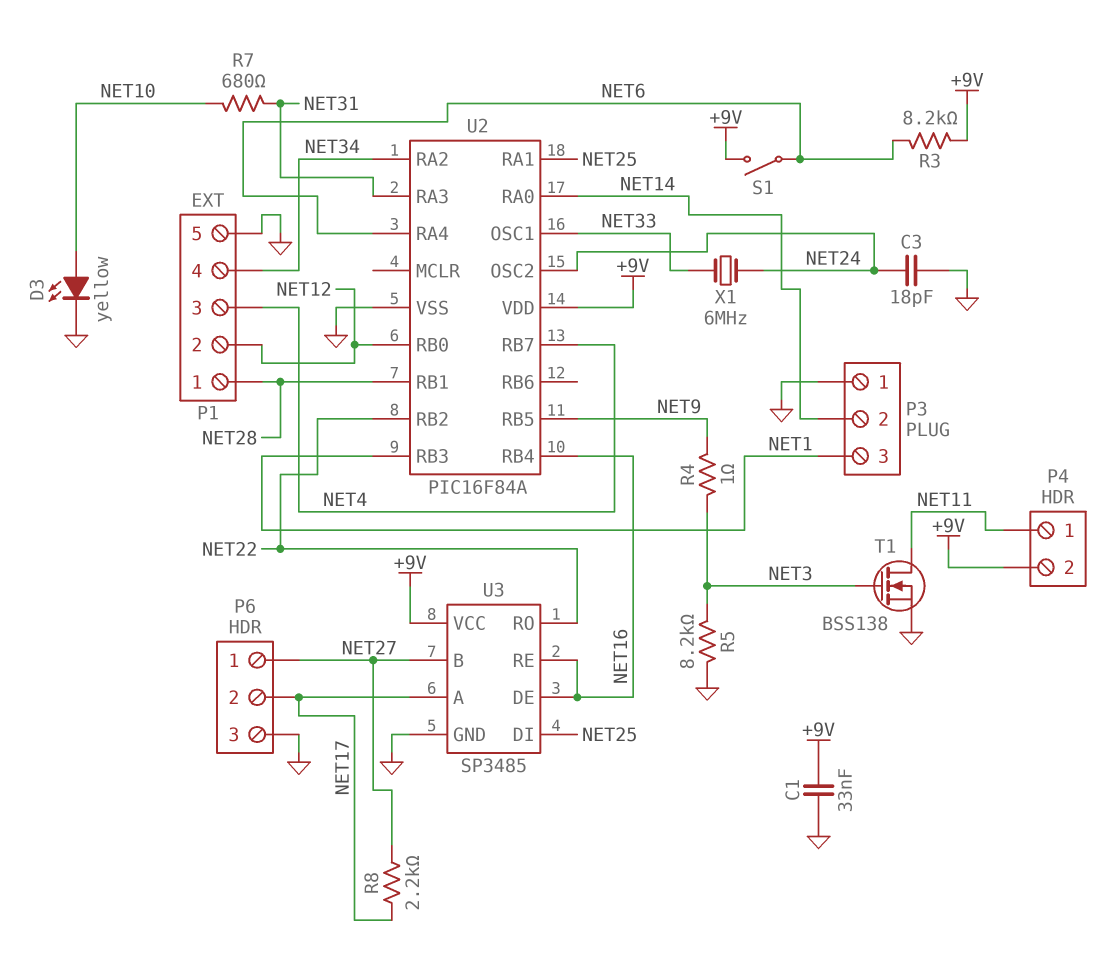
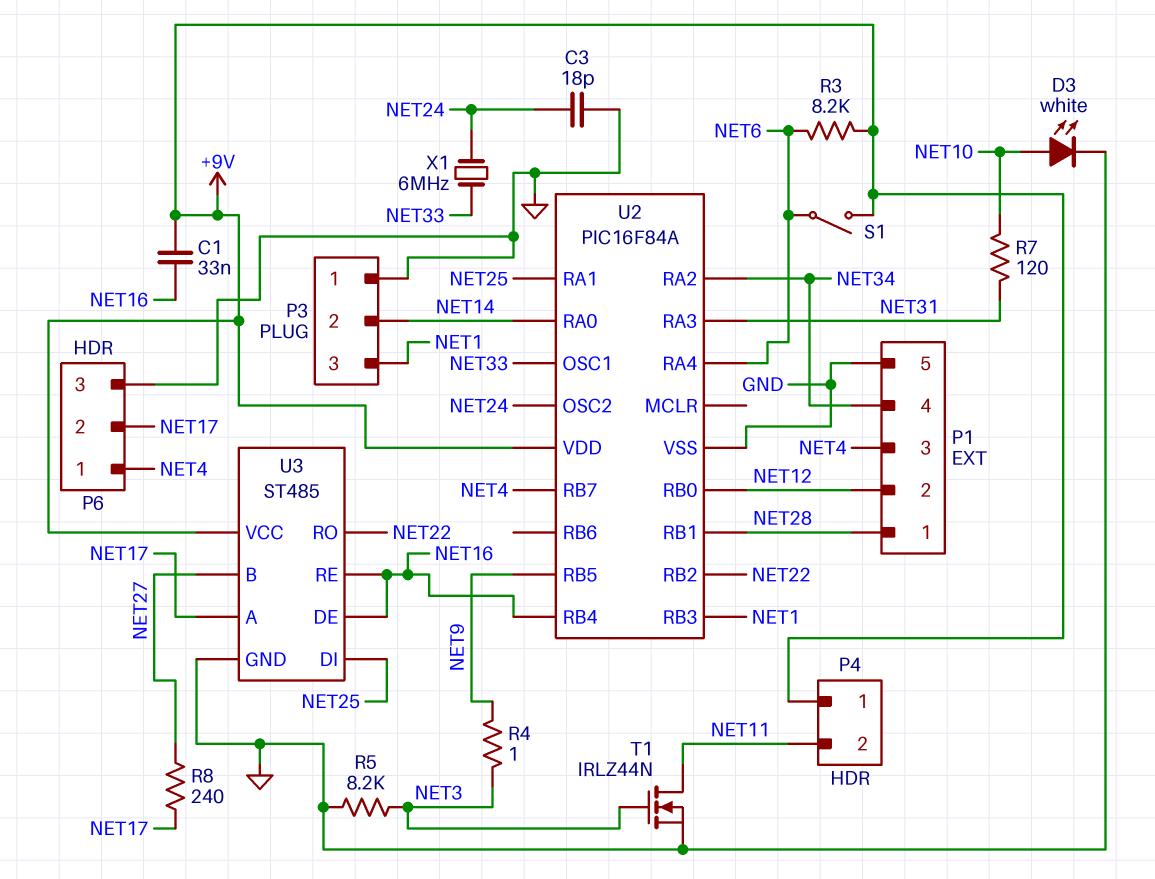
C1: 33nF (+9V, GND) -> 33nF (+9V, NET16)
D3: LED yellow (A NET10, K GND) -> LED white (A NET10, K GND)
P4 pin 1: NET11 -> +9V
P4 pin 2: +9V -> NET11
P6 pin 1: NET27 -> NET4
R7: 680 (NET10, NET31) -> 120 (NET10, NET31)
R8: 2.2k (NET17, NET27) -> 240 (NET17, NET27)
T1: NMOS BSS138 (G NET3, D NET11, S GND) -> NMOS IRLZ44N (G NET3, D NET11, S GND)
U3: SP3485 -> ST485

